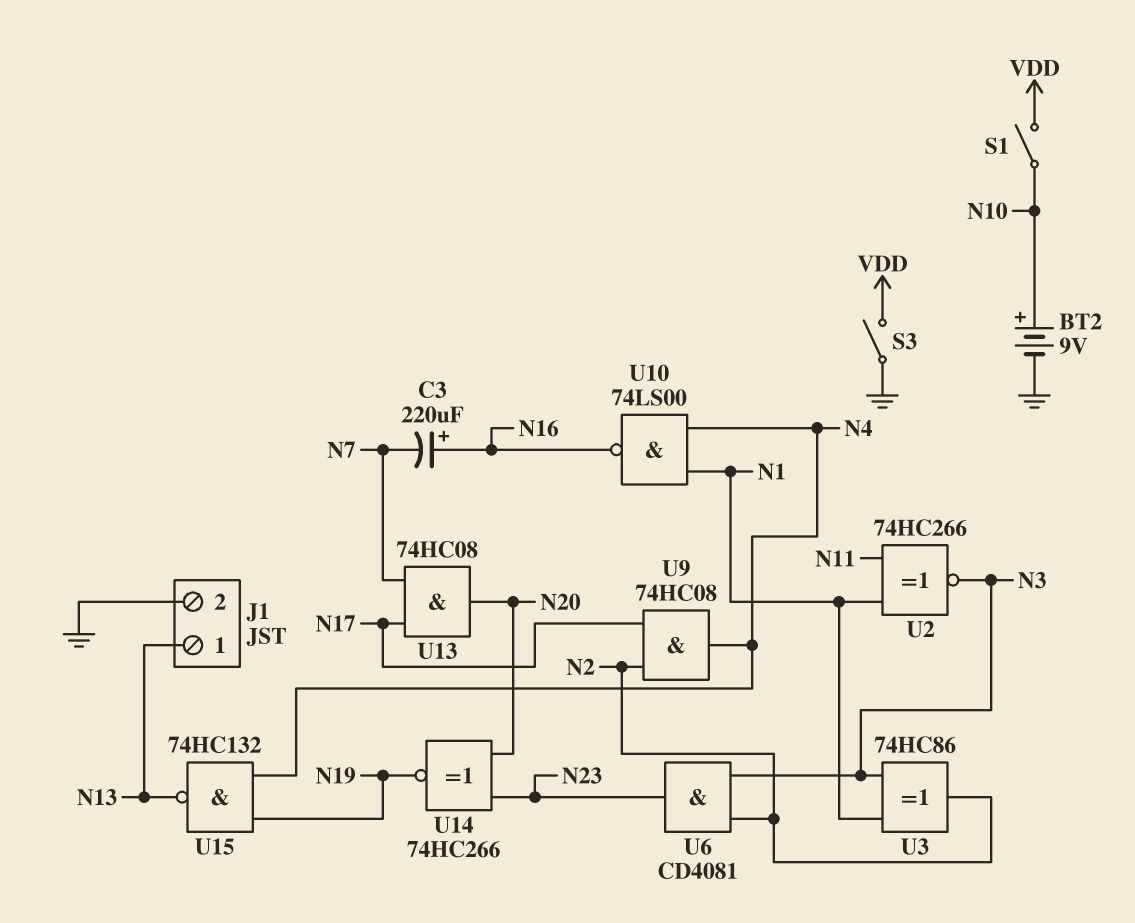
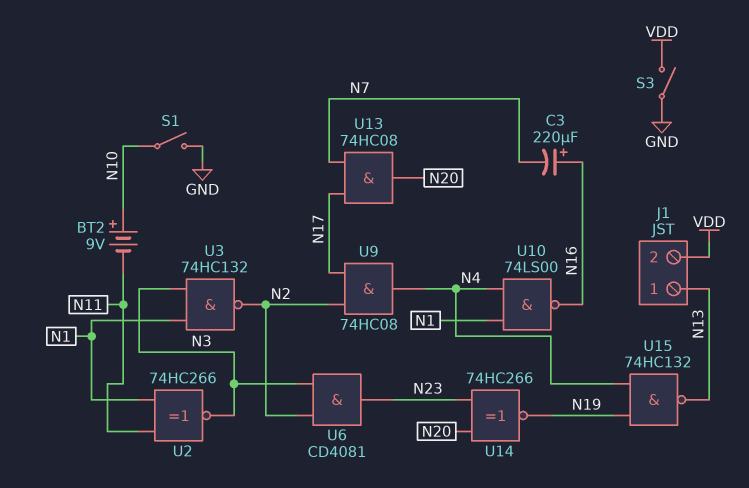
BT2: 9V (plus N10, minus GND) -> 9V (plus N10, minus N11)
J1 pin 2: GND -> VDD
S1: switch (N10, VDD) -> switch (GND, N10)
U3: XOR 74HC86 (in N1, in N3, out N2) -> NAND 74HC132 (in N1, in N3, out N2)

